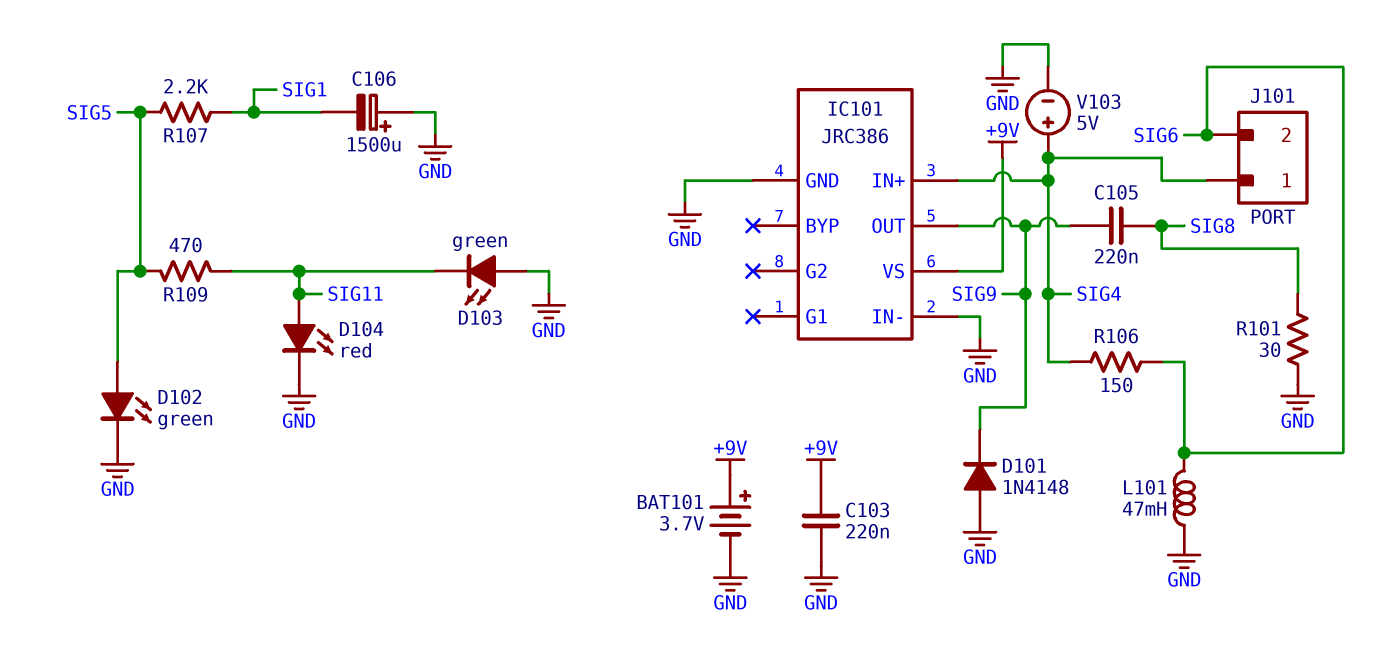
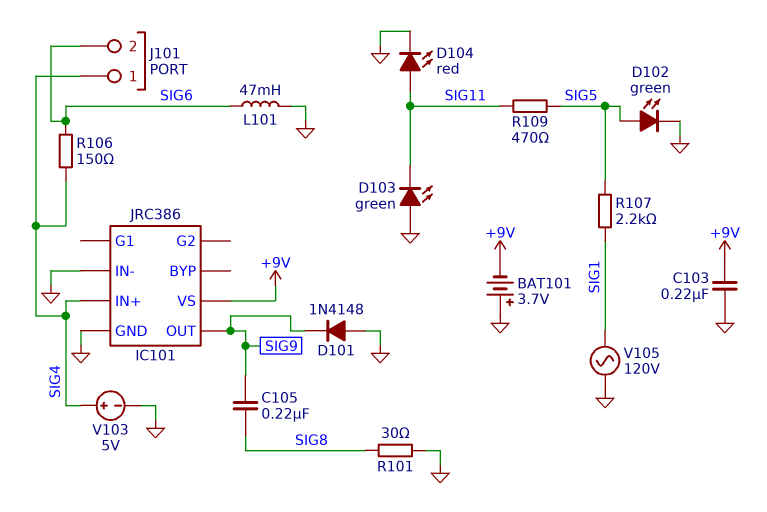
BAT101: 3.7V (plus +9V, minus GND) -> 3.7V (plus GND, minus +9V)
C106: 1500uF (plus GND, minus SIG1) -> none
V105: none -> AC 120V (GND, SIG1)

